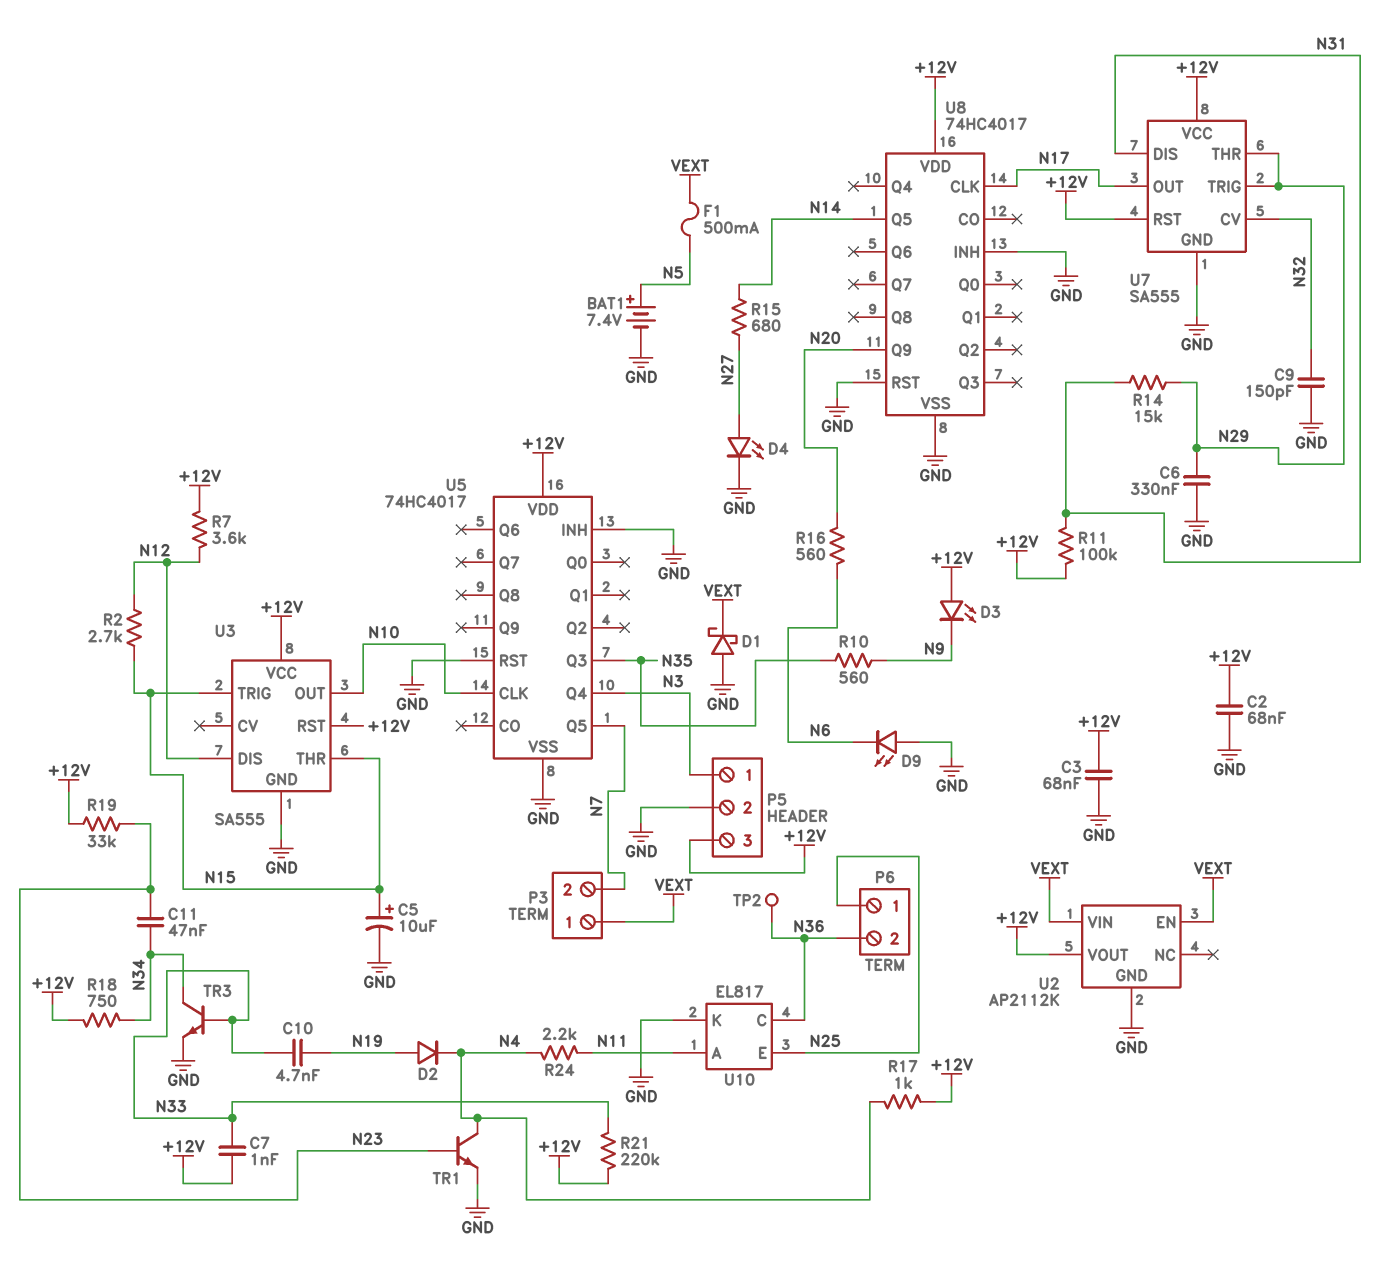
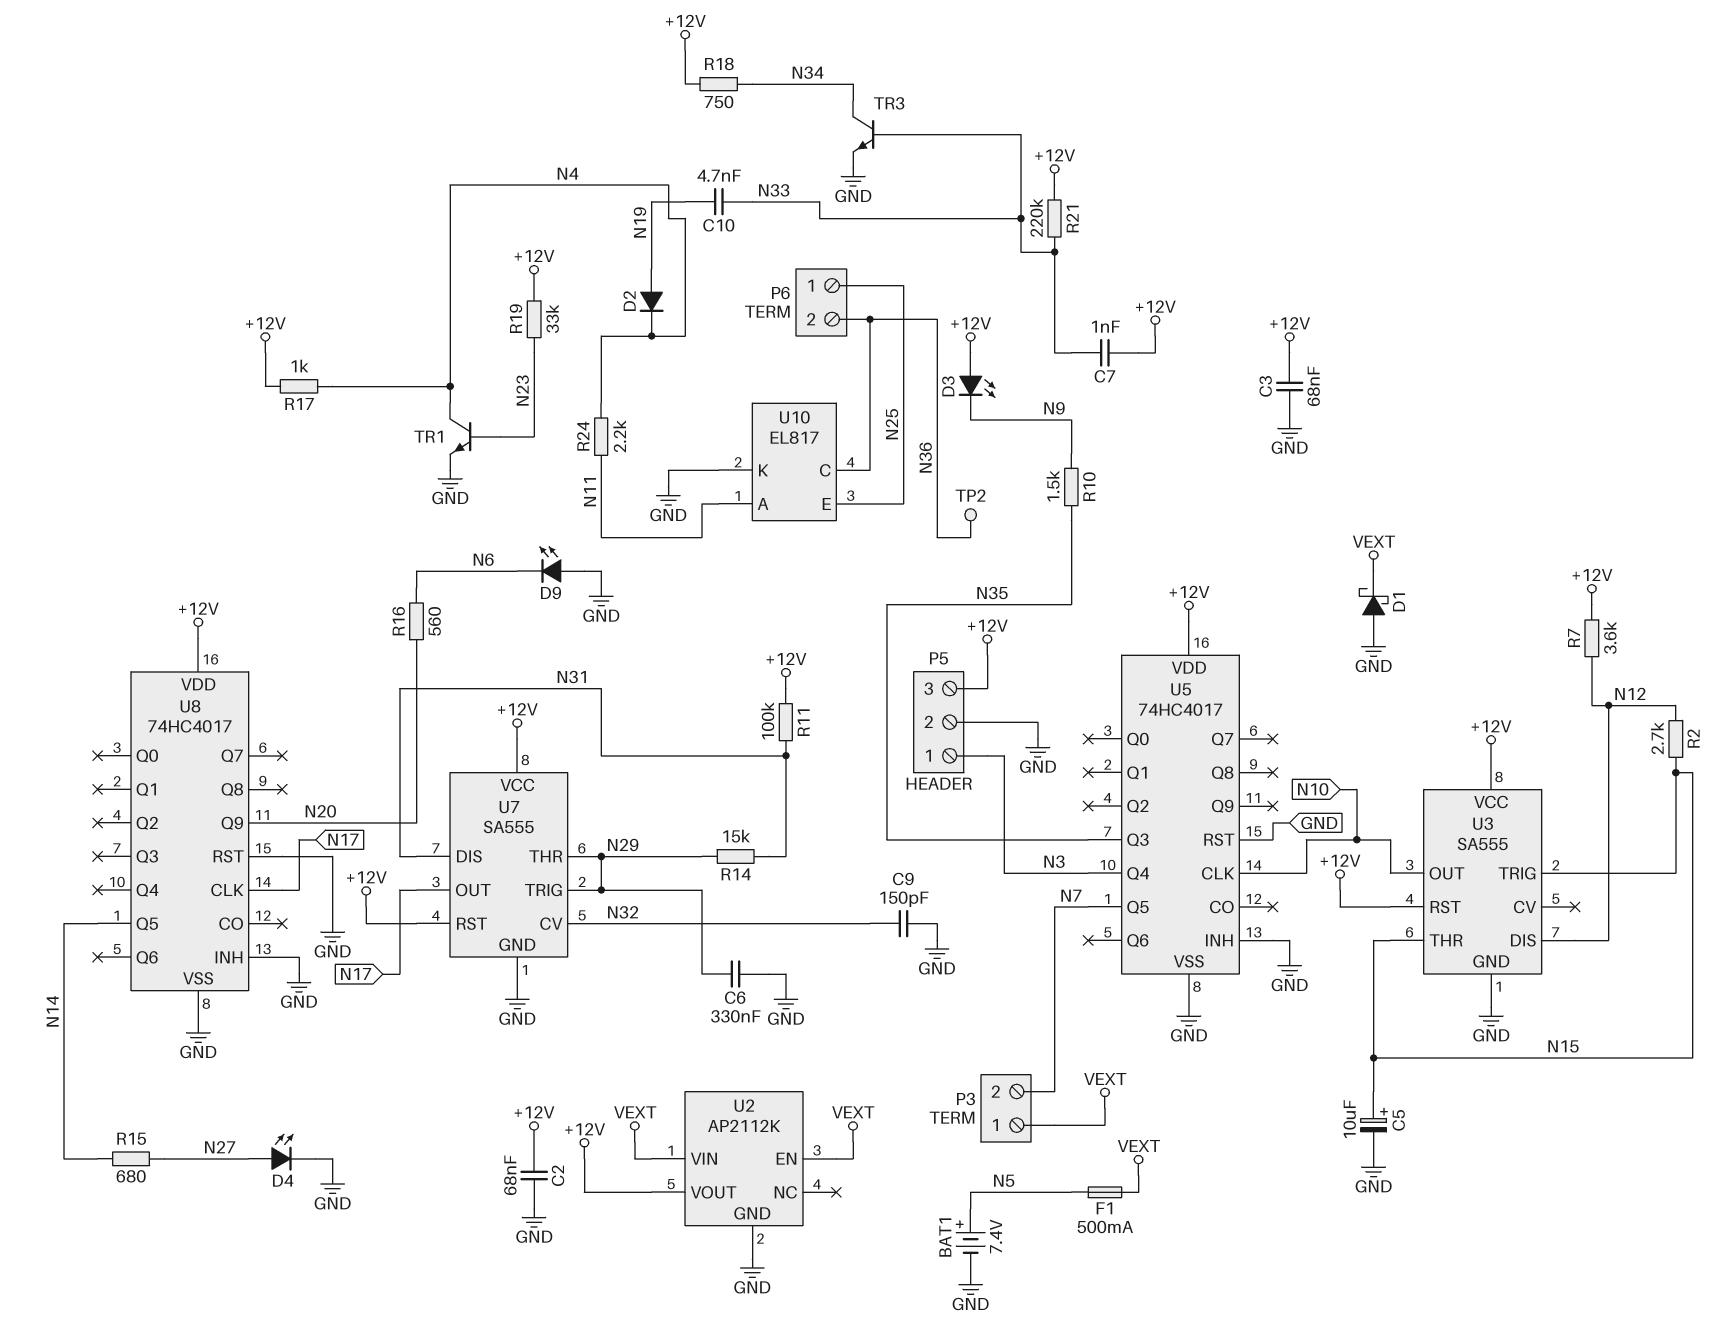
C11: 47nF (N23, N34) -> none
R10: 560 (N9, N35) -> 1.5k (N9, N35)

